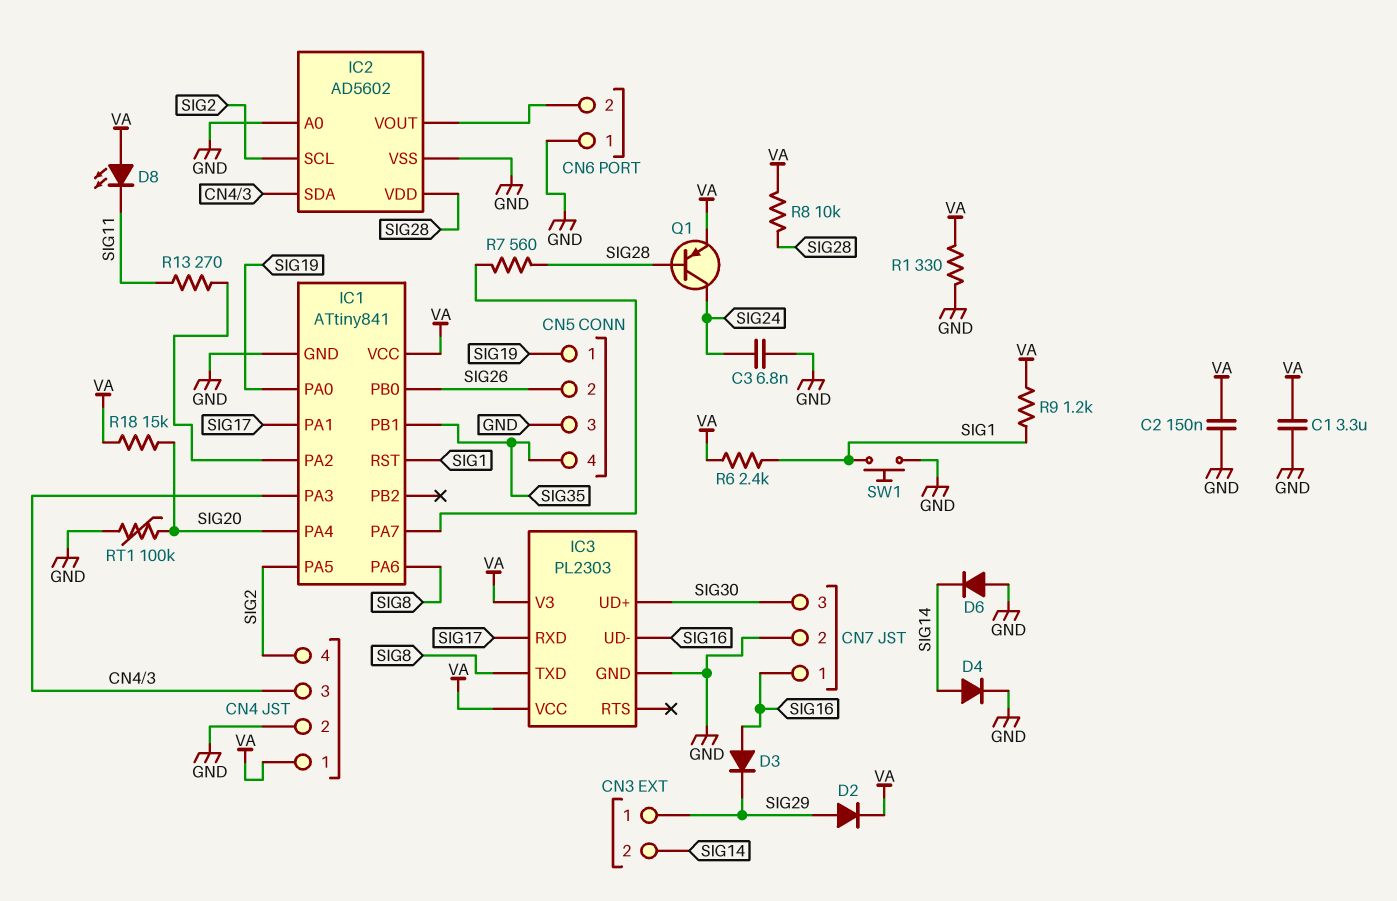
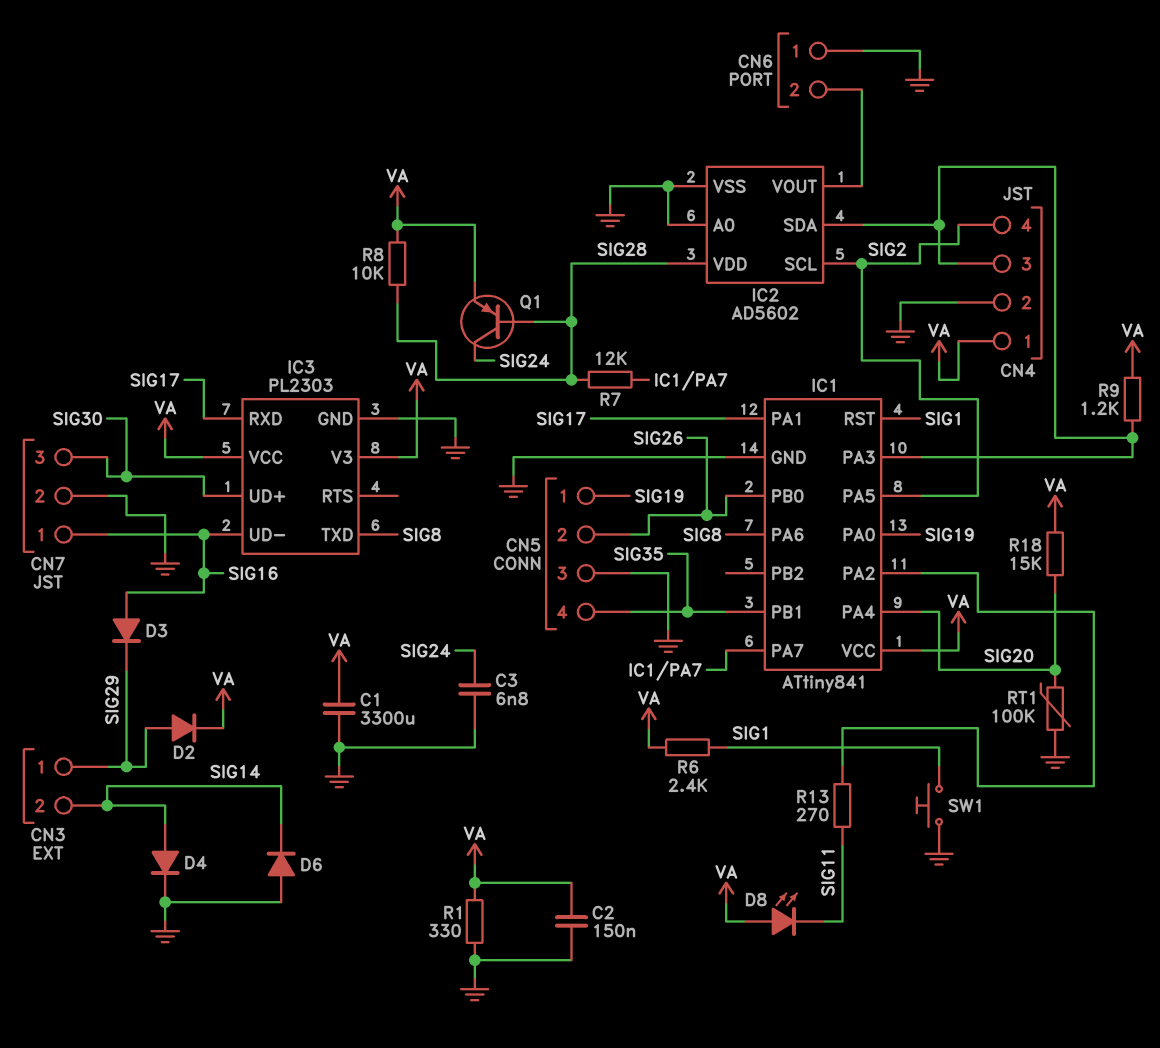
C1: 3.3uF (GND, VA) -> 3300uF (GND, VA)
R7: 560 (IC1/PA7, SIG28) -> 12k (IC1/PA7, SIG28)
R9: 1.2k (SIG1, VA) -> 1.2k (CN4/3, VA)

